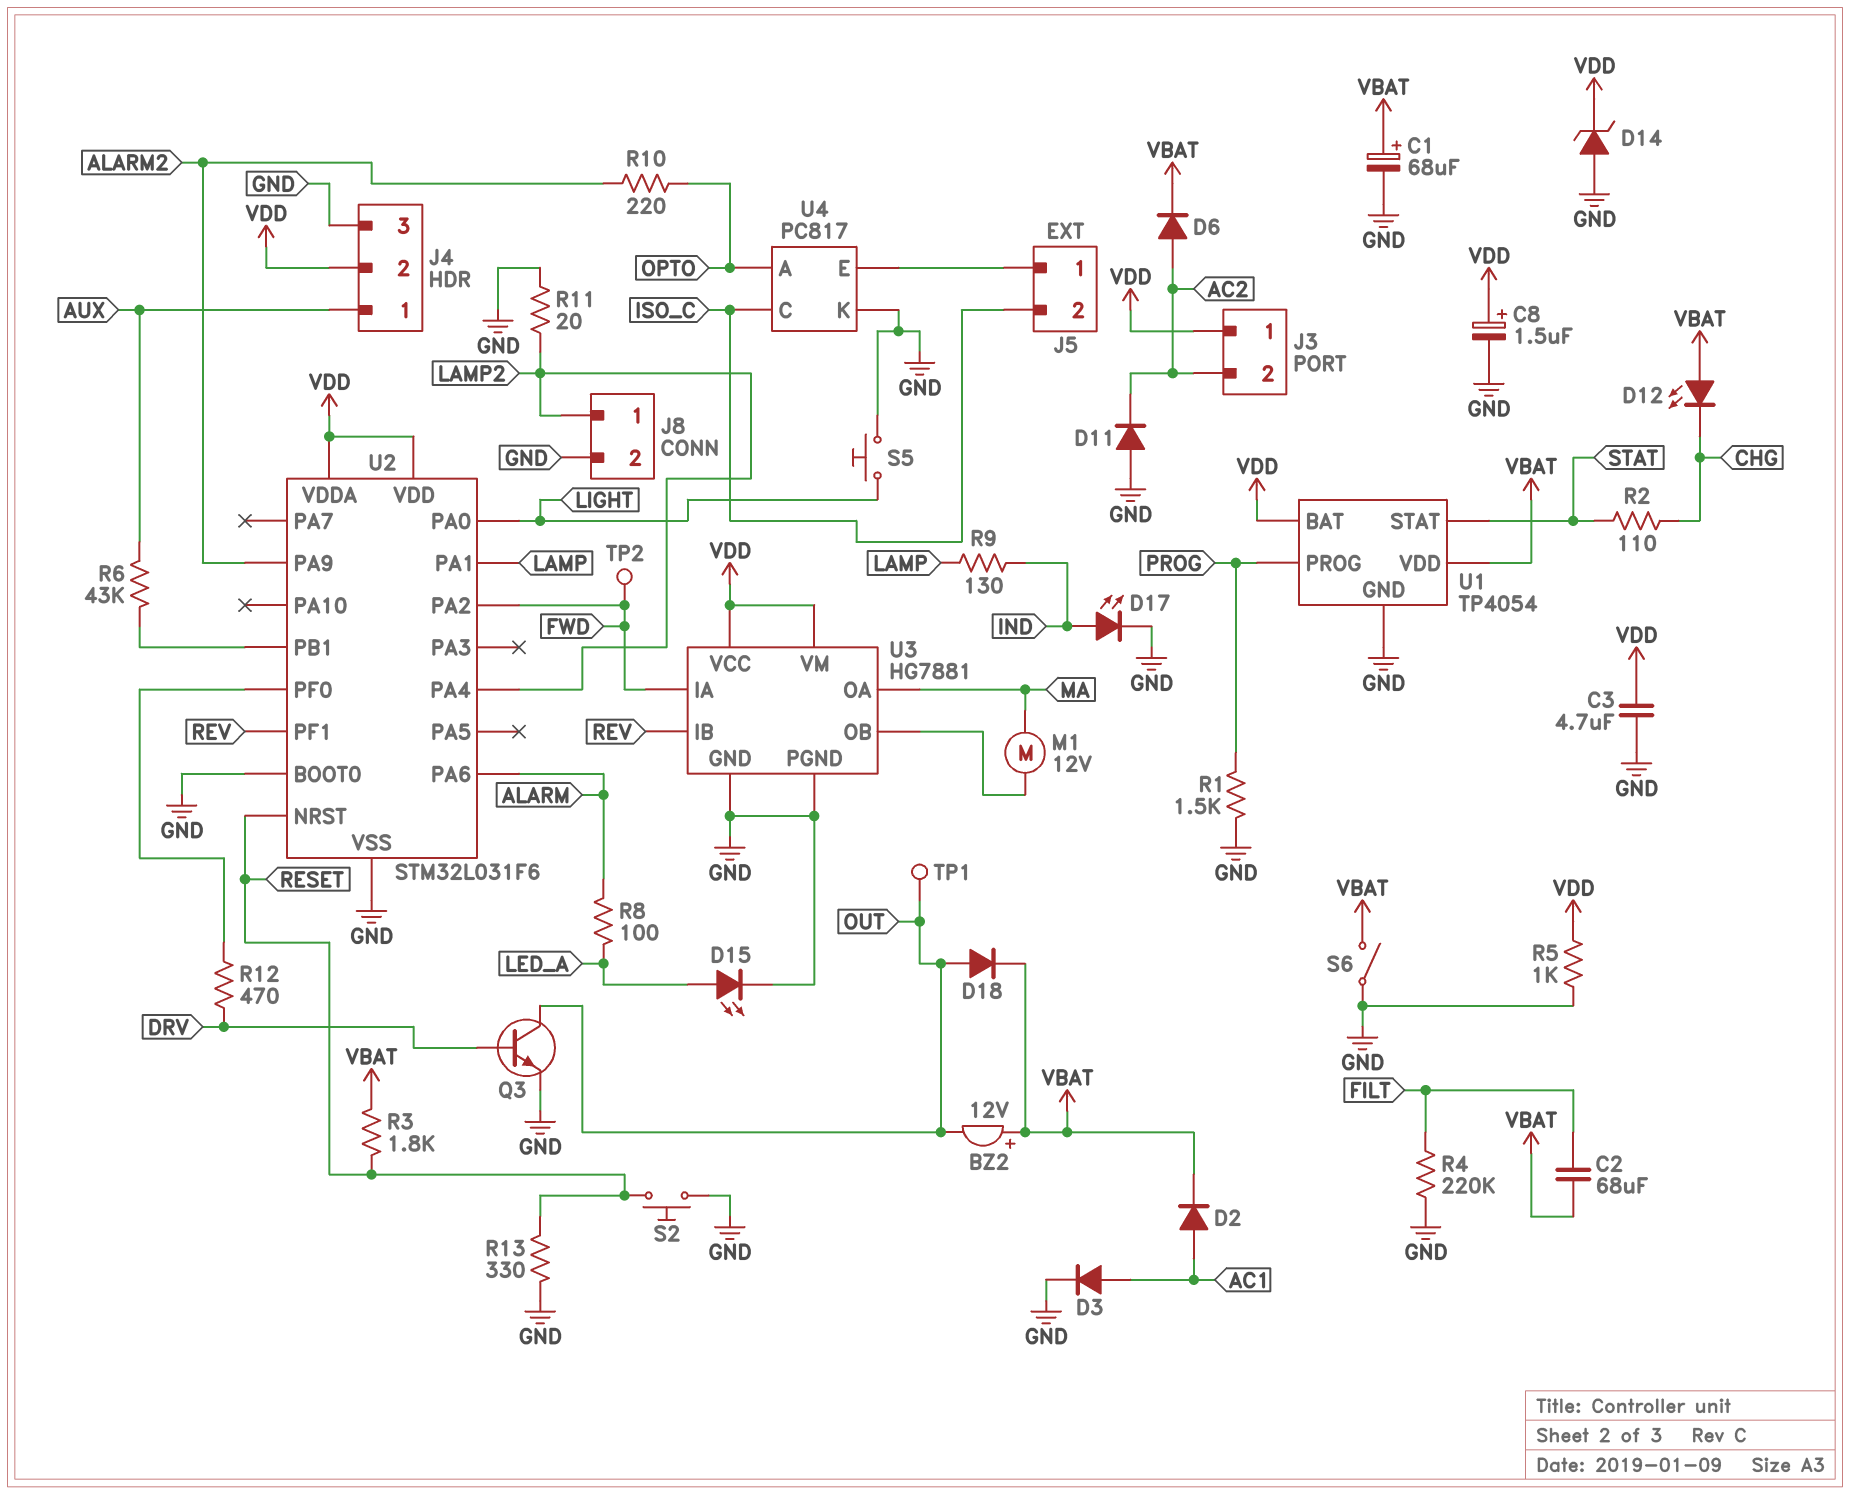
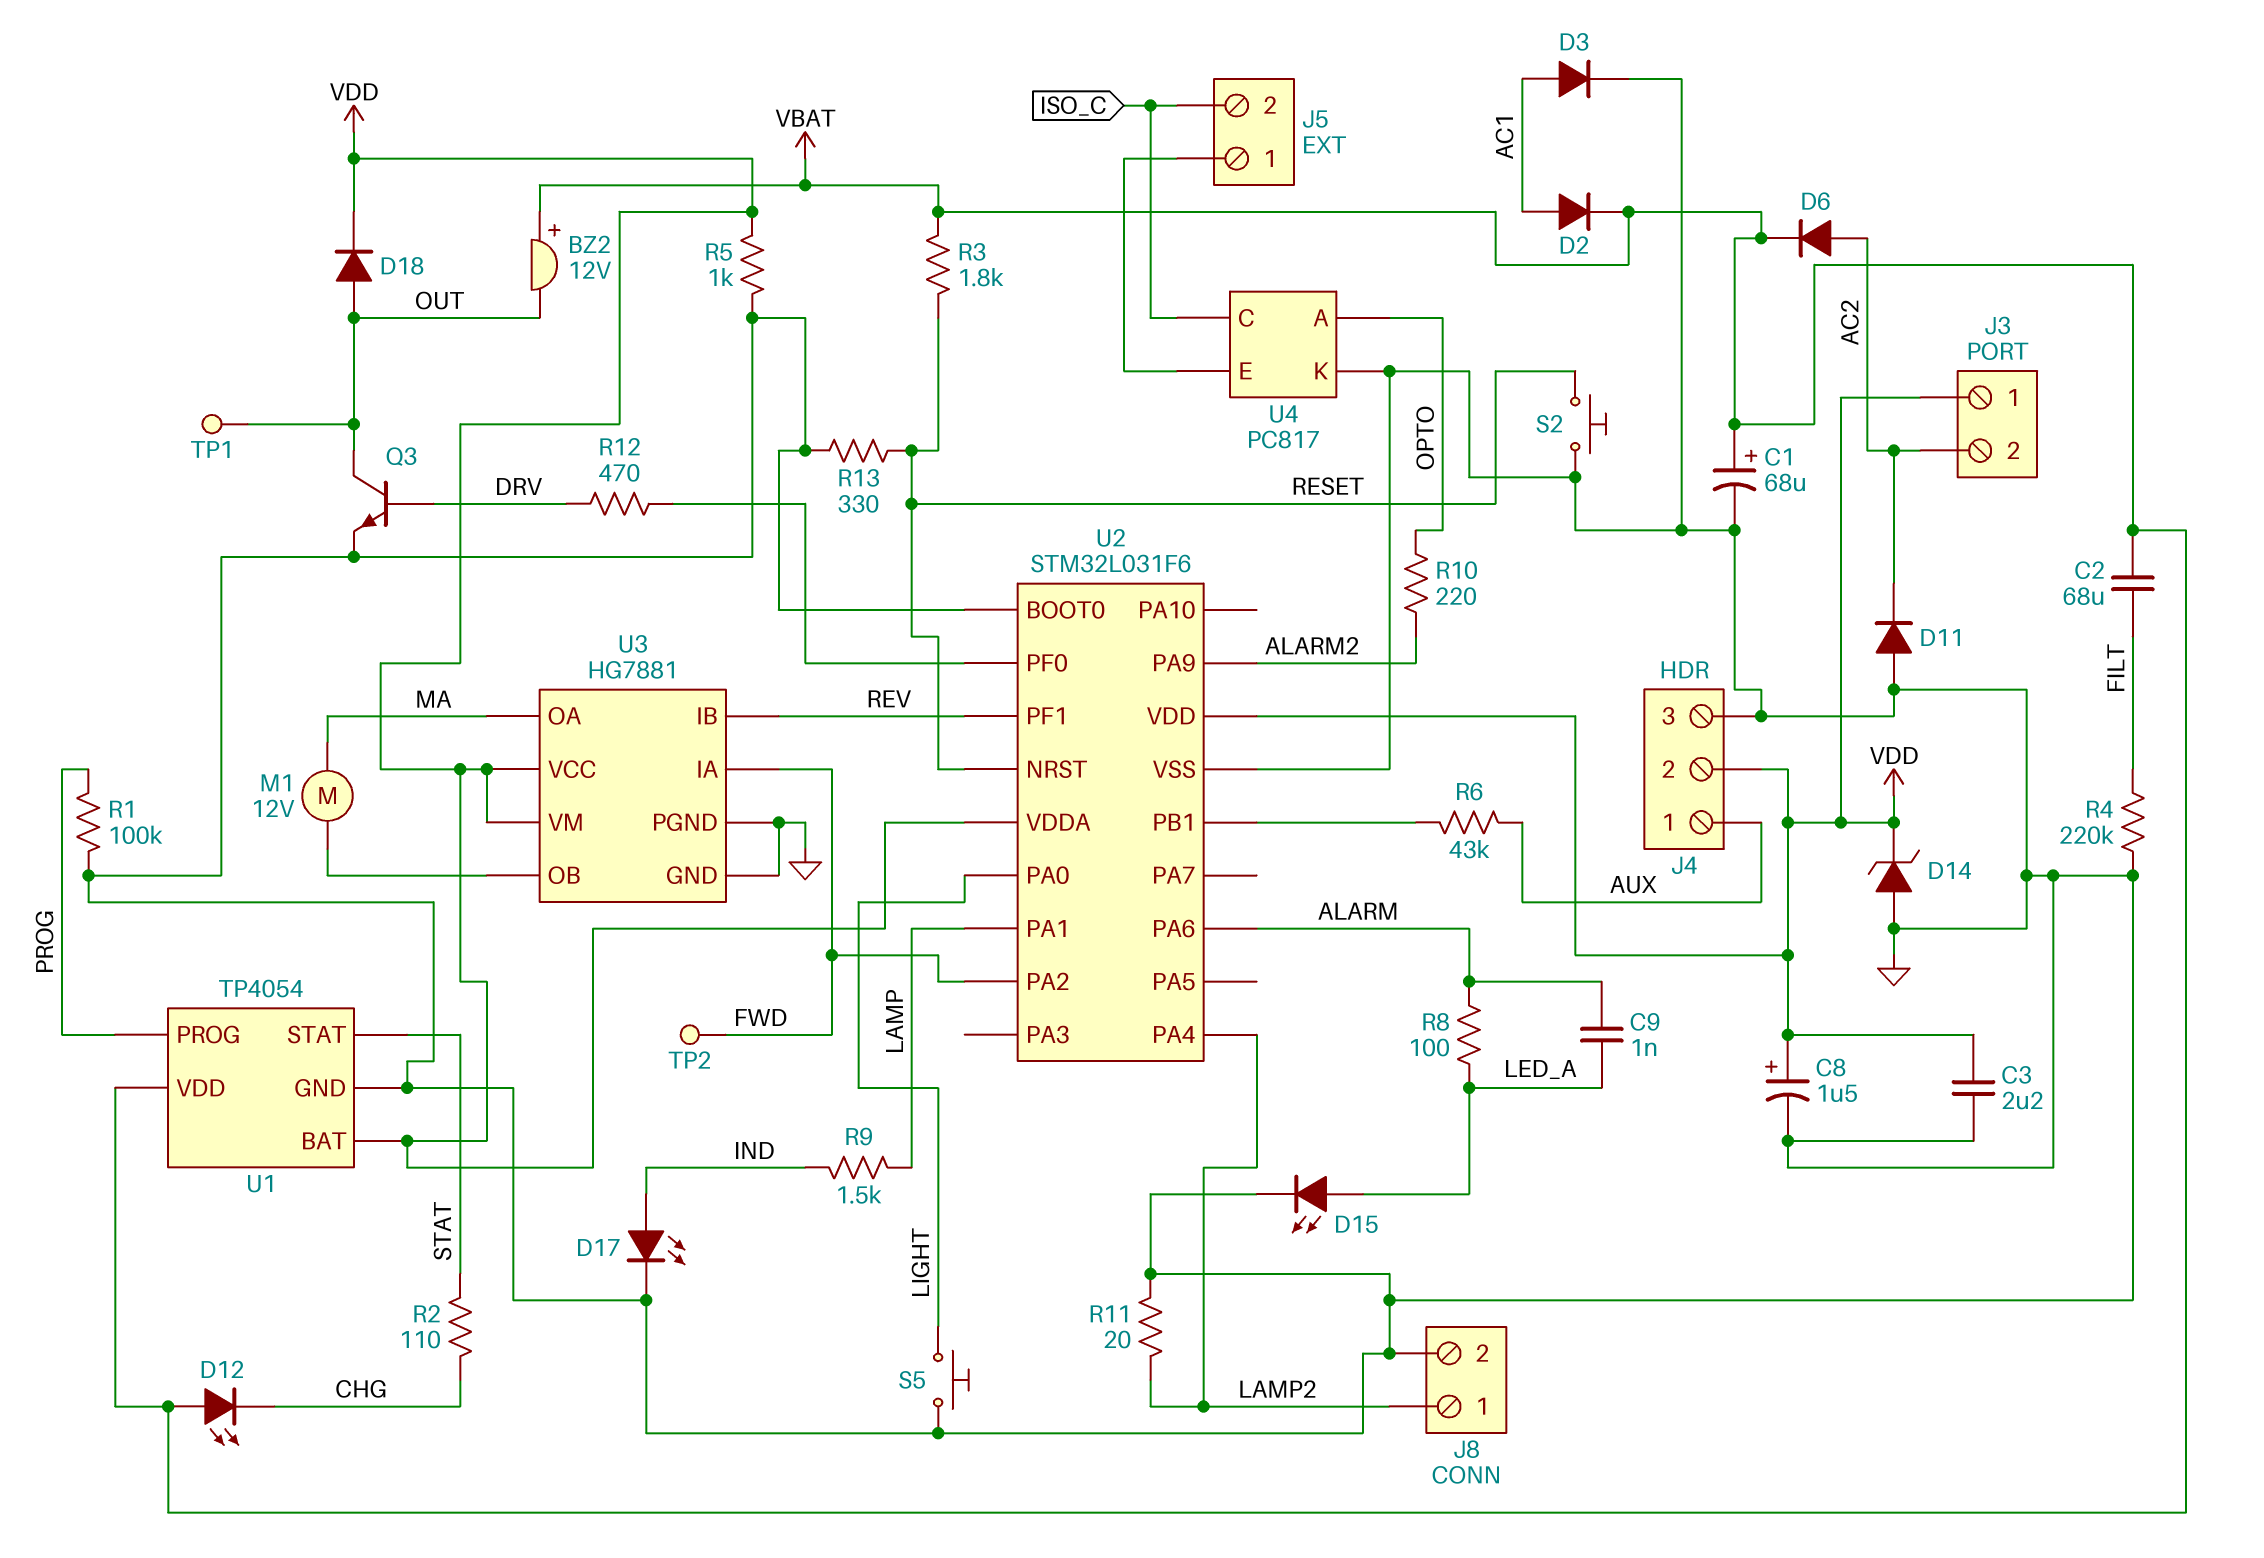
C3: 4.7uF (GND, VDD) -> 2.2uF (GND, VDD)
C9: none -> 1nF (ALARM, LED_A)
D18: diode (A OUT, K VBAT) -> diode (A OUT, K VDD)
R1: 1.5k (GND, PROG) -> 100k (GND, PROG)
R9: 130 (IND, LAMP) -> 1.5k (IND, LAMP)
S6: switch (GND, VBAT) -> none

